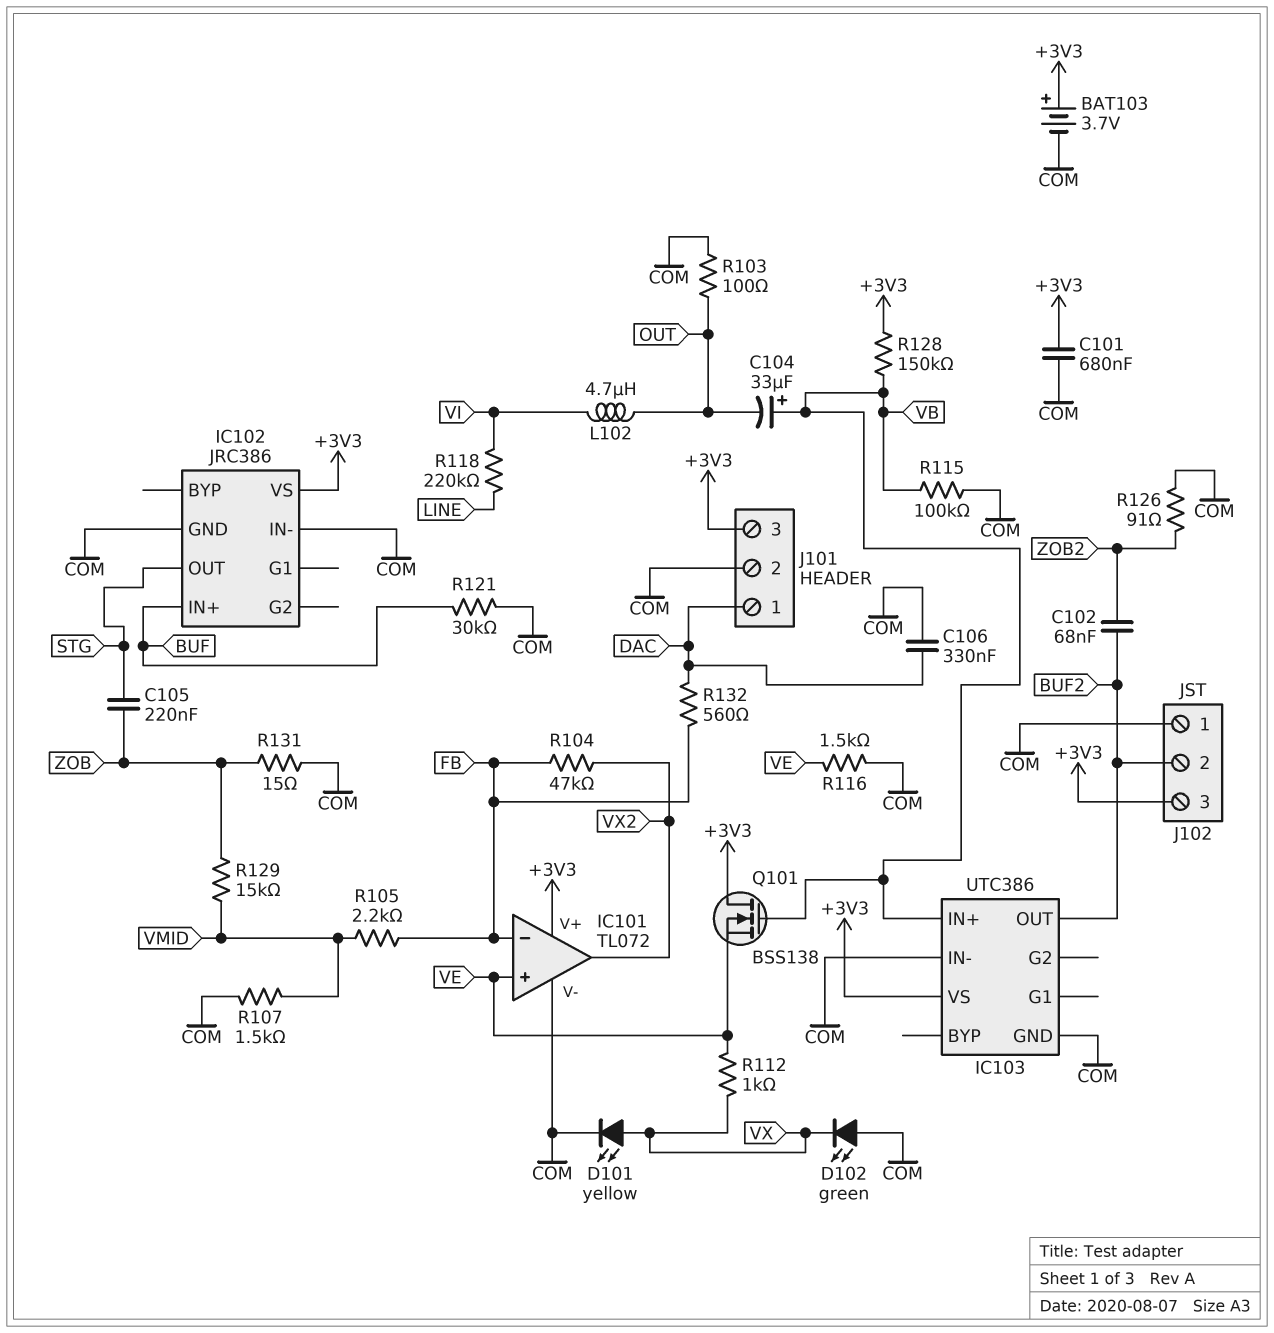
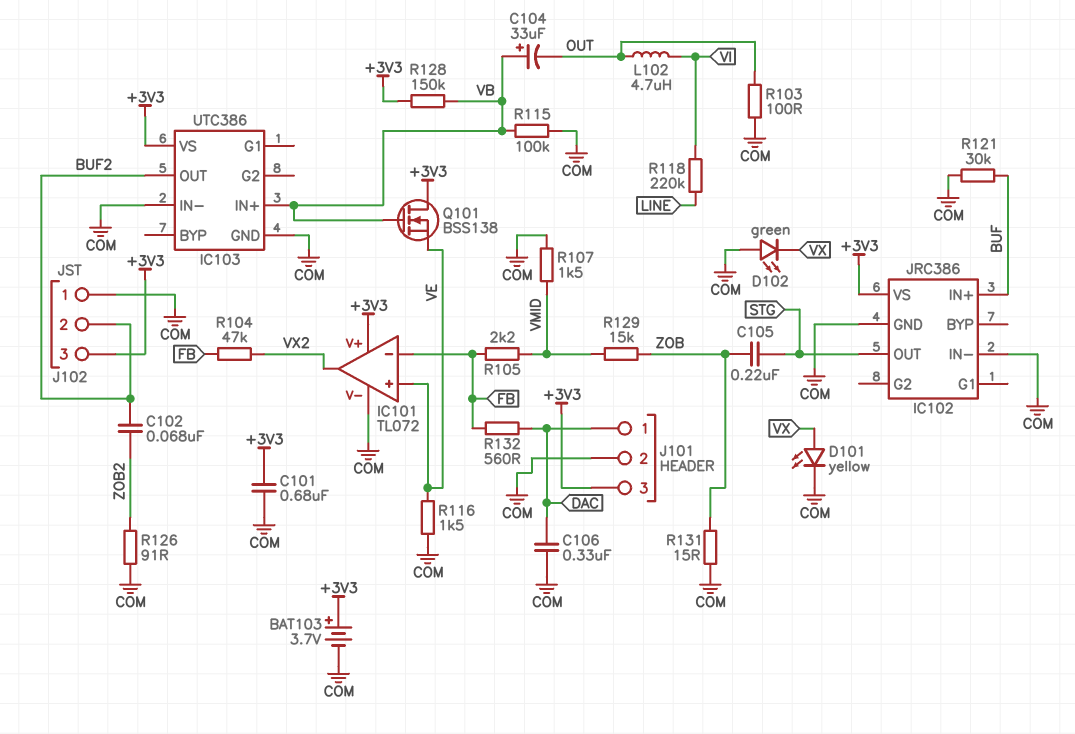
R112: 1k (VE, VX) -> none

